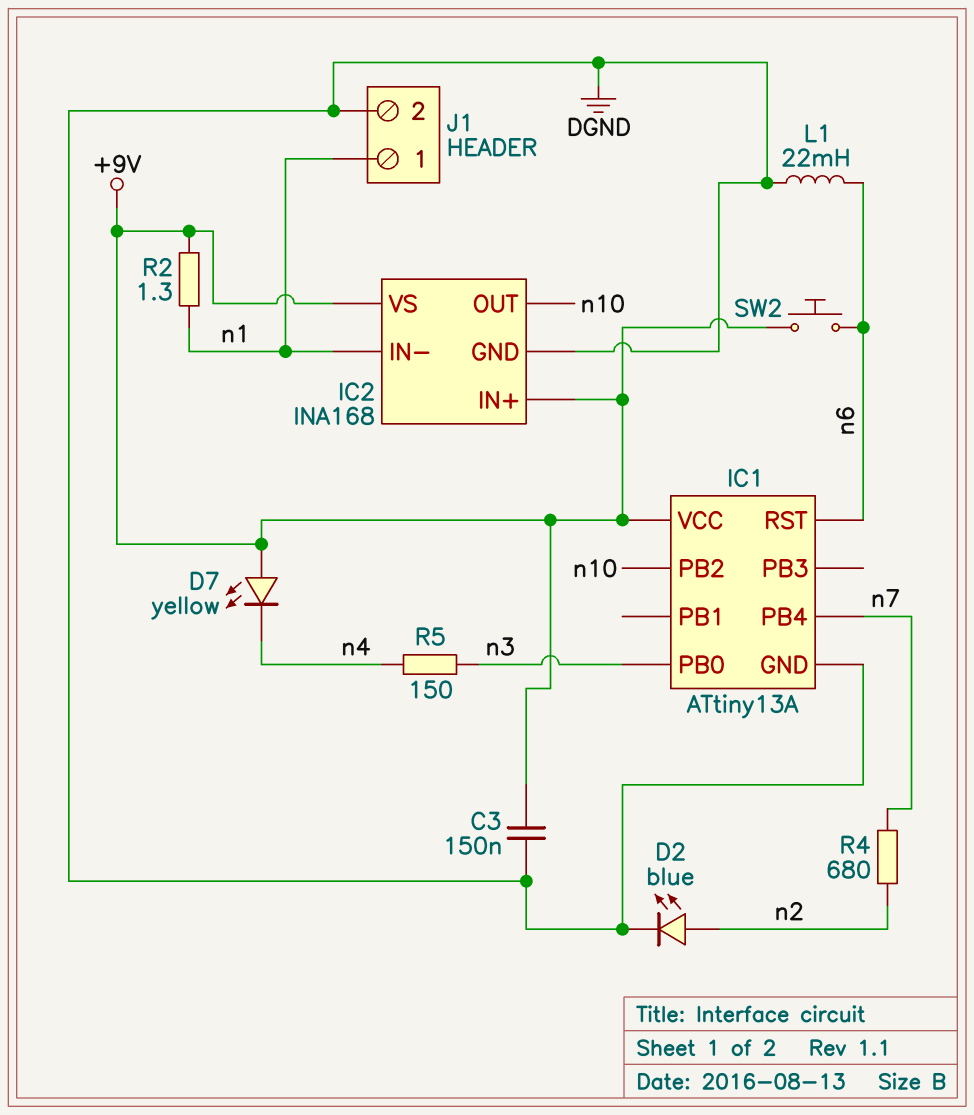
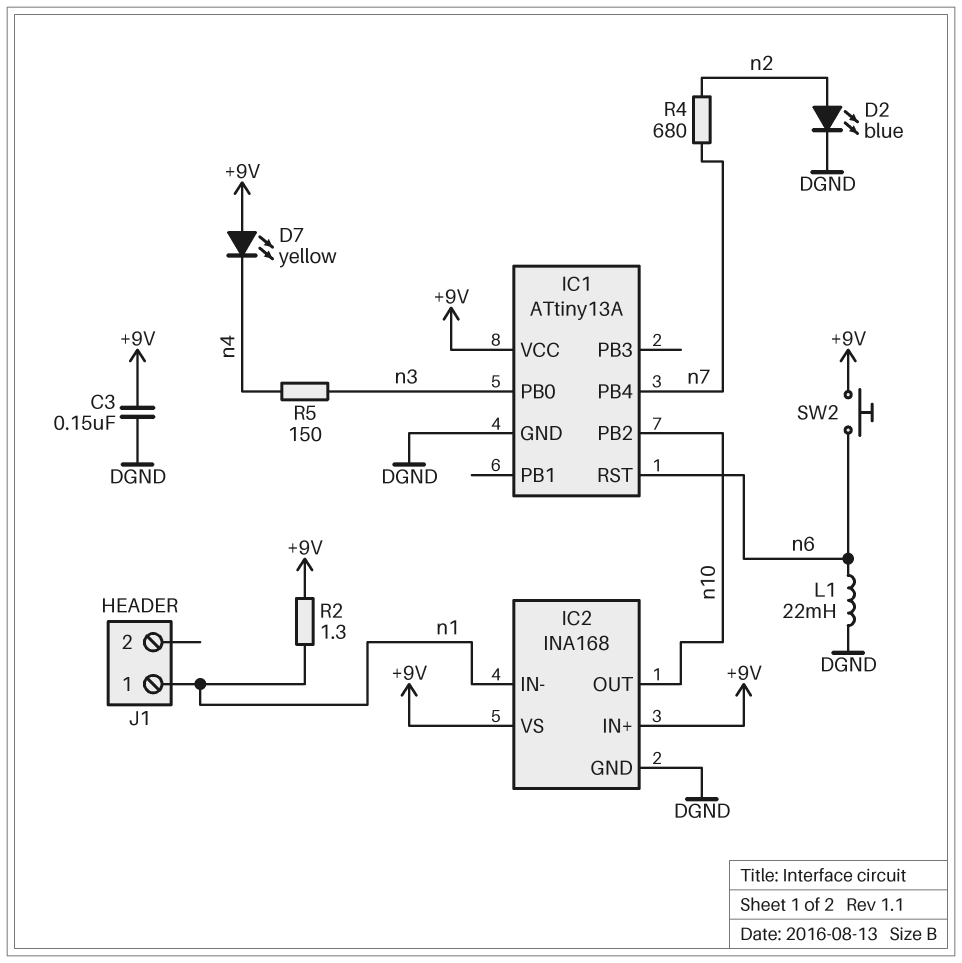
J1 pin 2: DGND -> none

